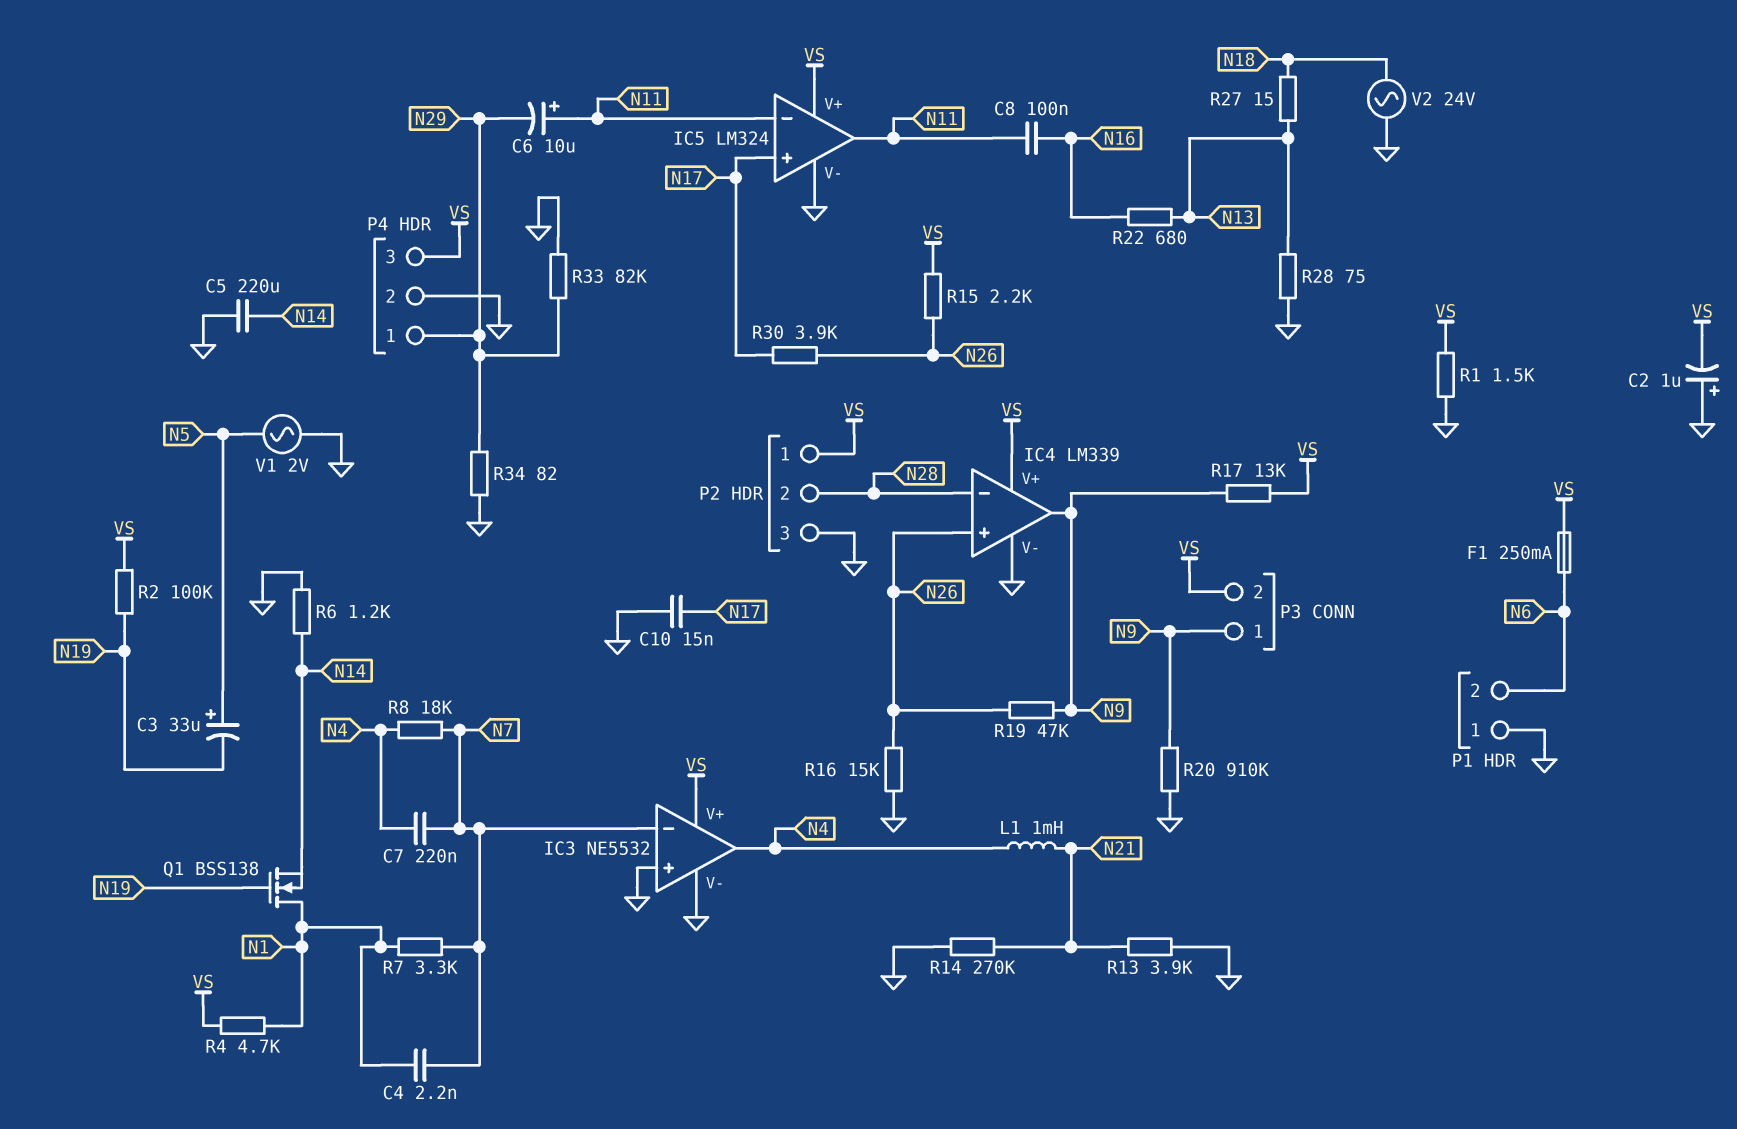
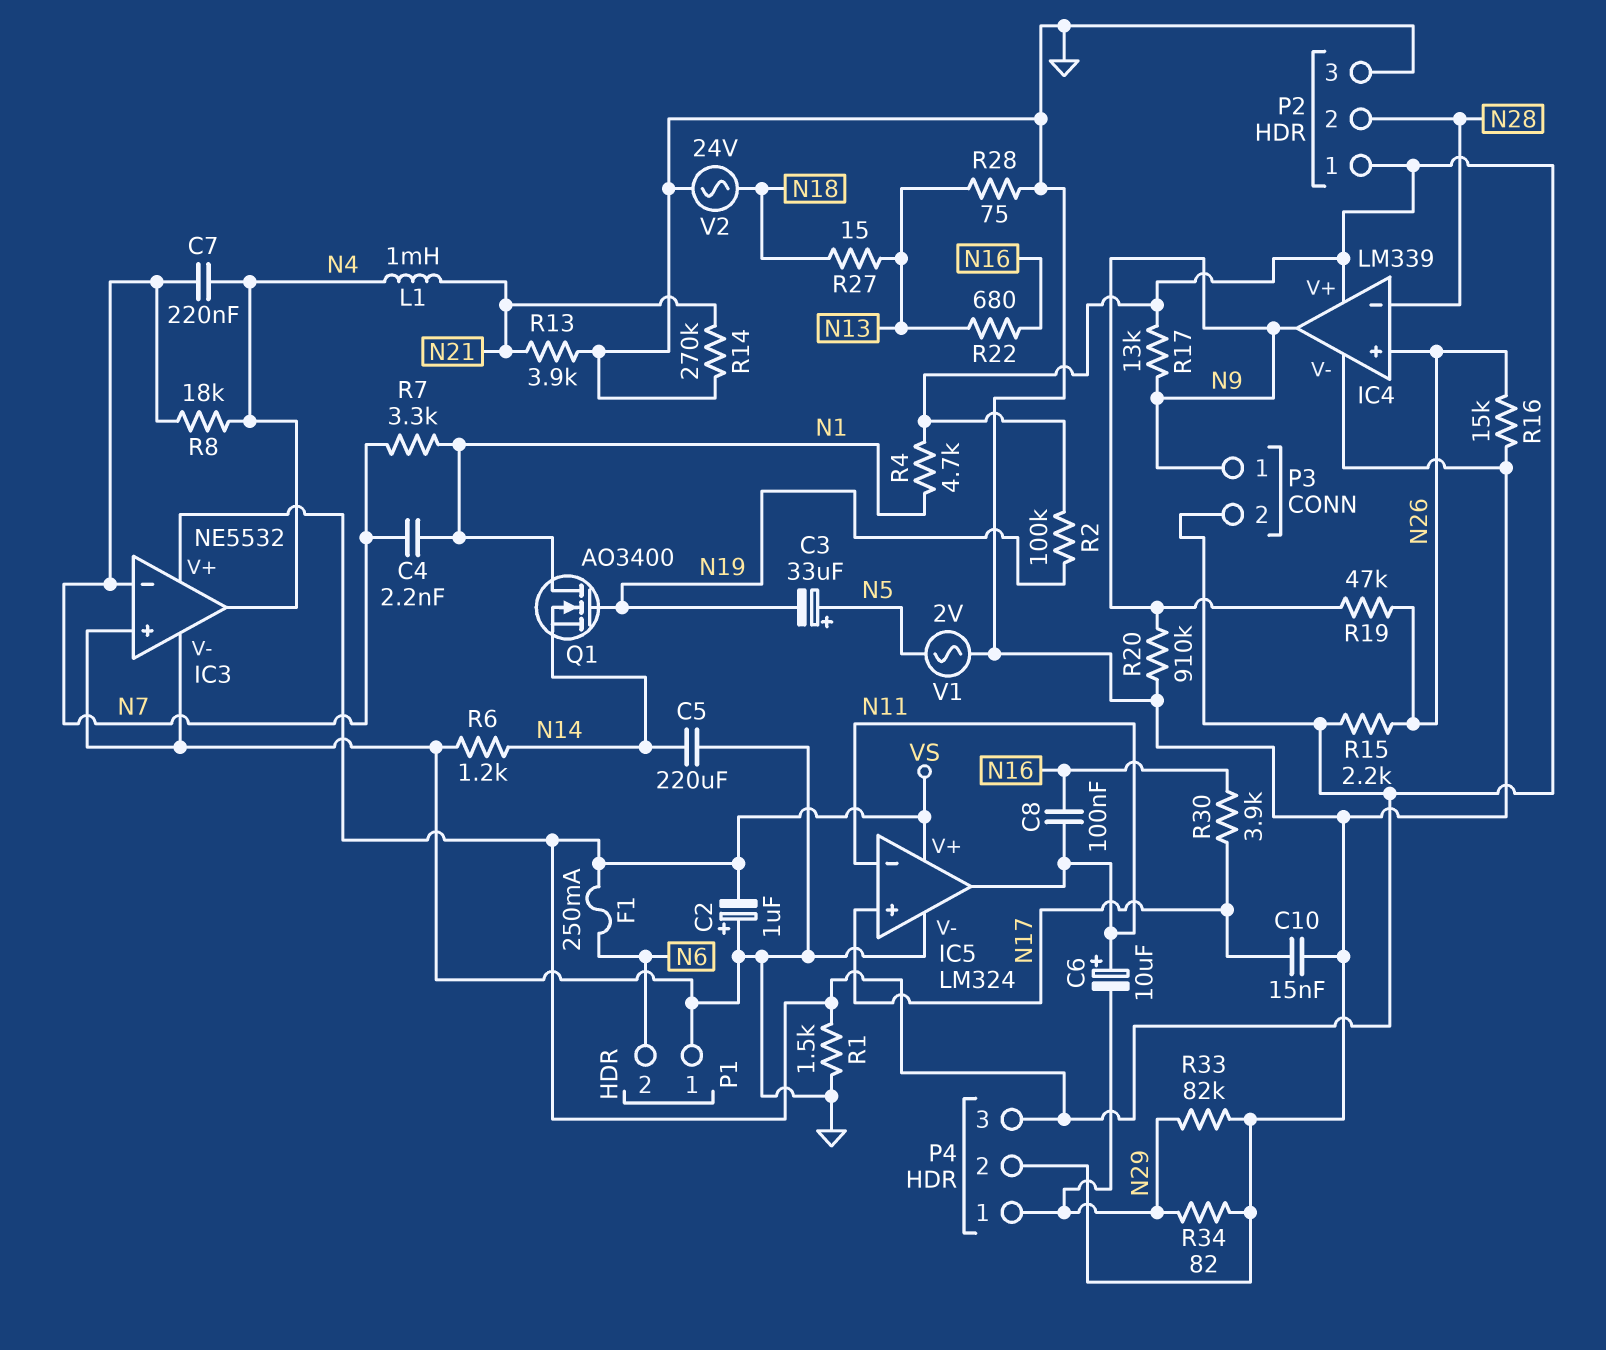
Q1: NMOS BSS138 (G N19, D N1, S N14) -> NMOS AO3400 (G N19, D N1, S N14)
R30: 3.9k (N17, N26) -> 3.9k (N16, N17)

